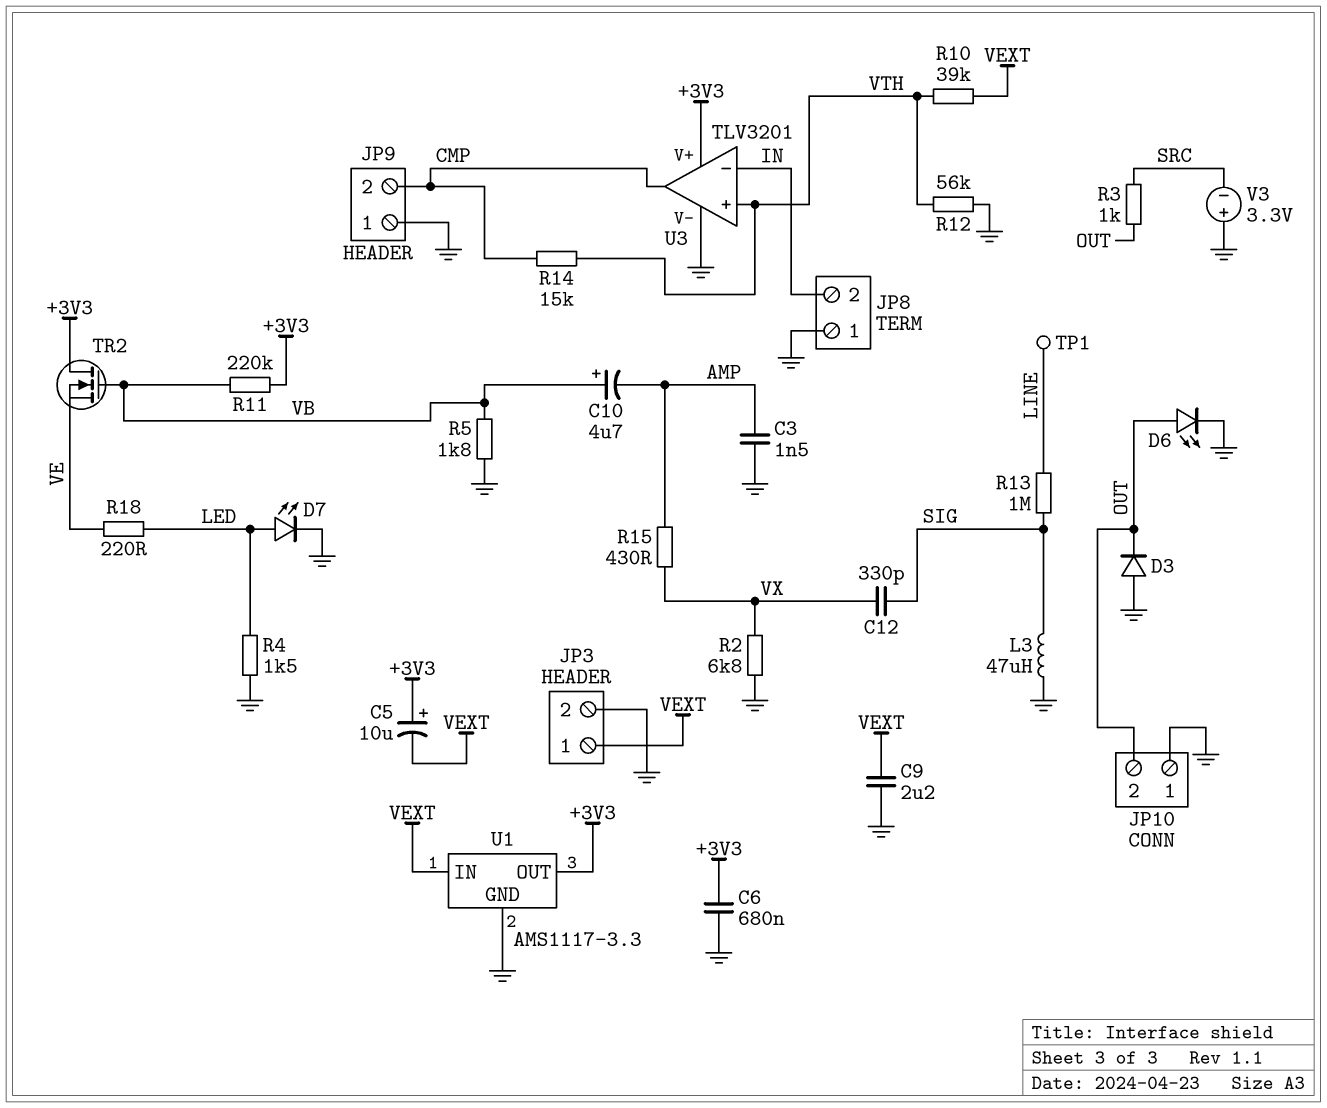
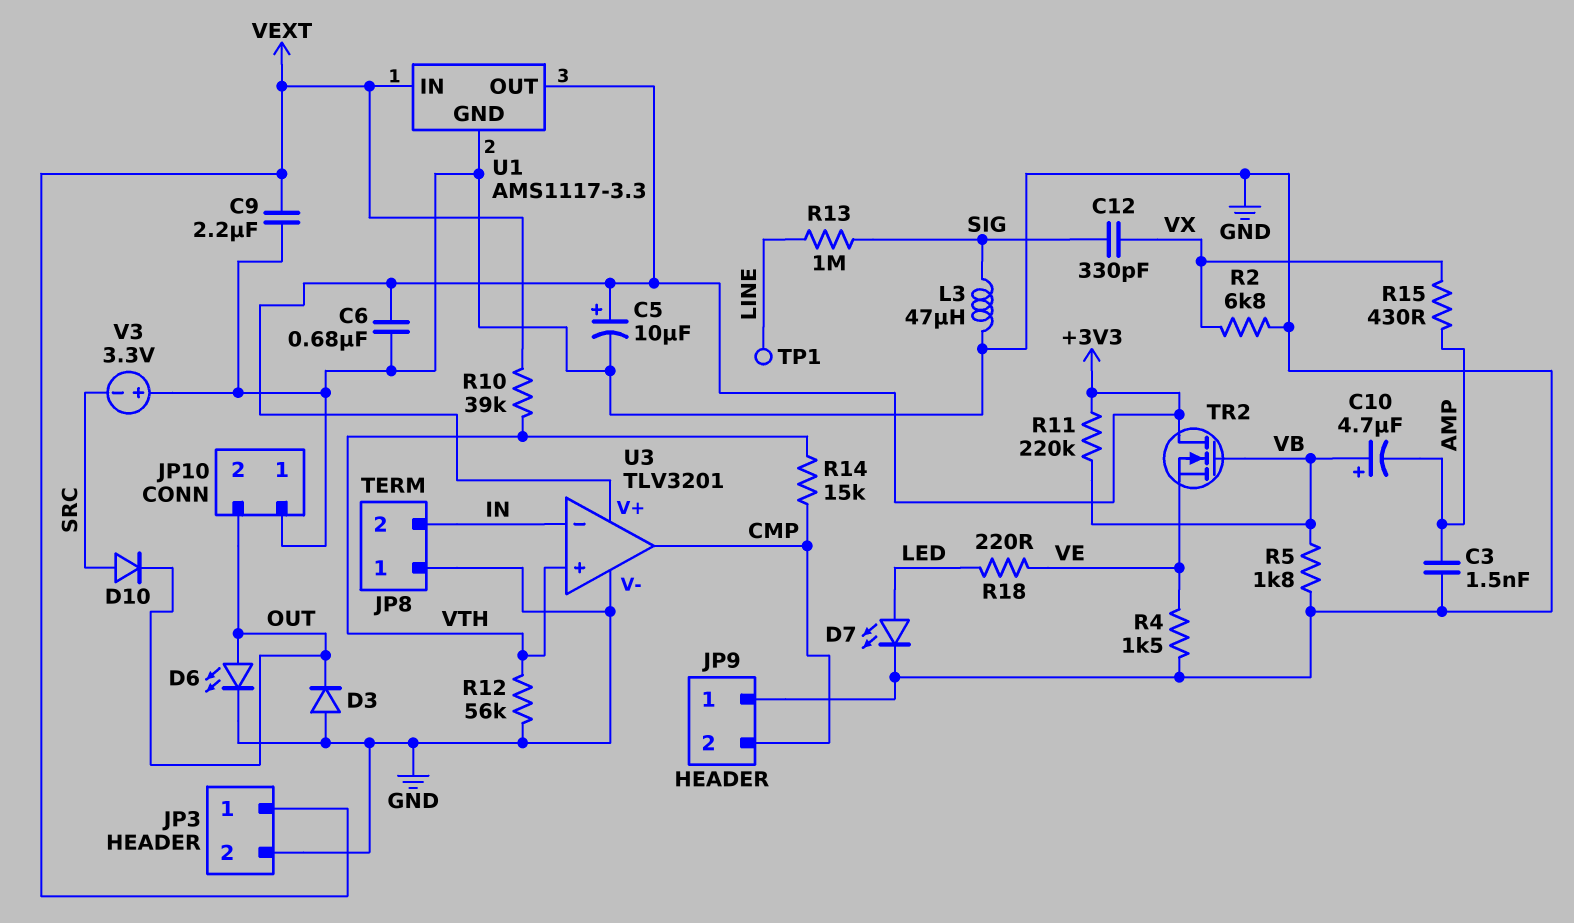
C5: 10uF (plus +3V3, minus VEXT) -> 10uF (plus +3V3, minus GND)
D10: none -> diode (A SRC, K OUT)
R3: 1k (OUT, SRC) -> none
R4: 1.5k (GND, LED) -> 1.5k (GND, VE)

